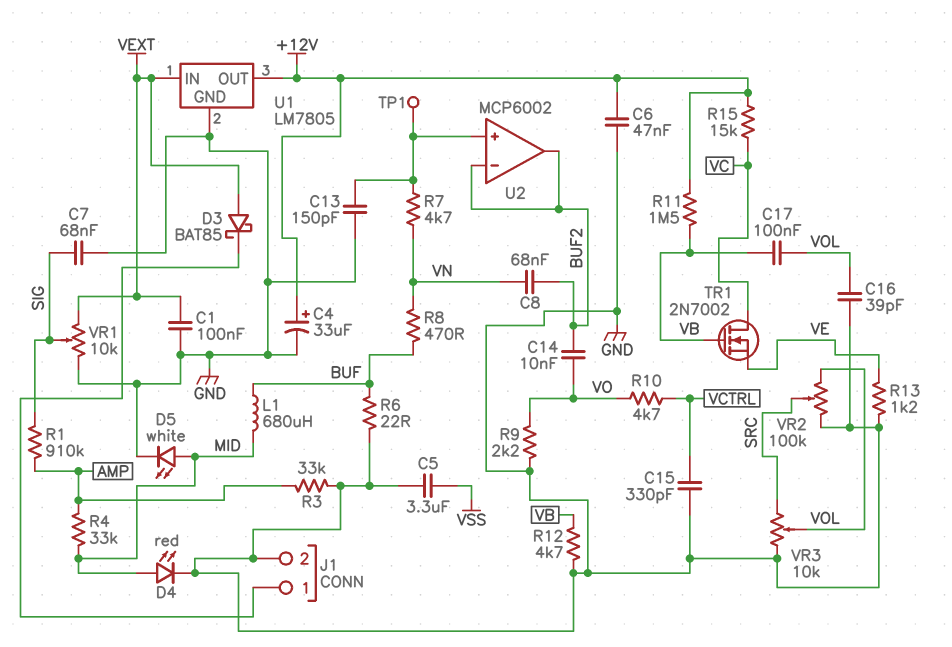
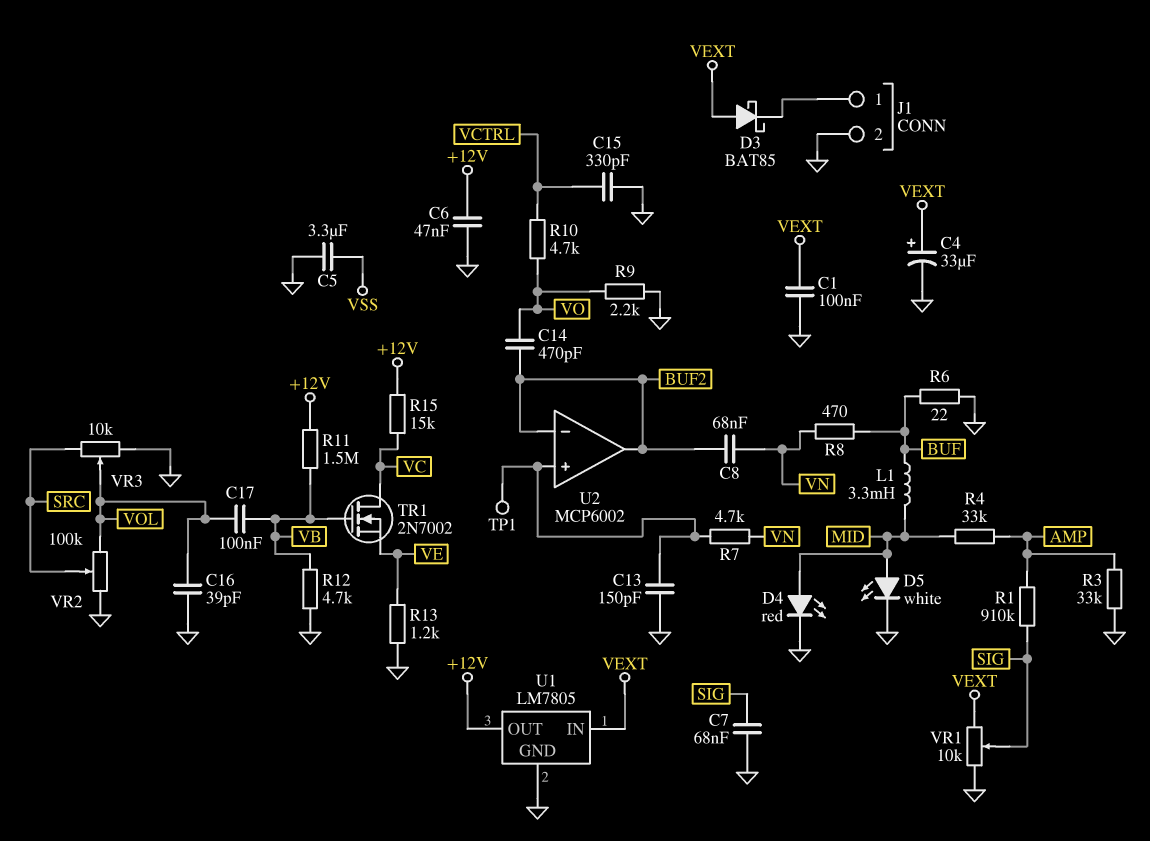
C4: 33uF (plus +12V, minus GND) -> 33uF (plus VEXT, minus GND)
C14: 10nF (BUF2, VO) -> 470pF (BUF2, VO)
L1: 680uH (BUF, MID) -> 3.3mH (BUF, MID)

